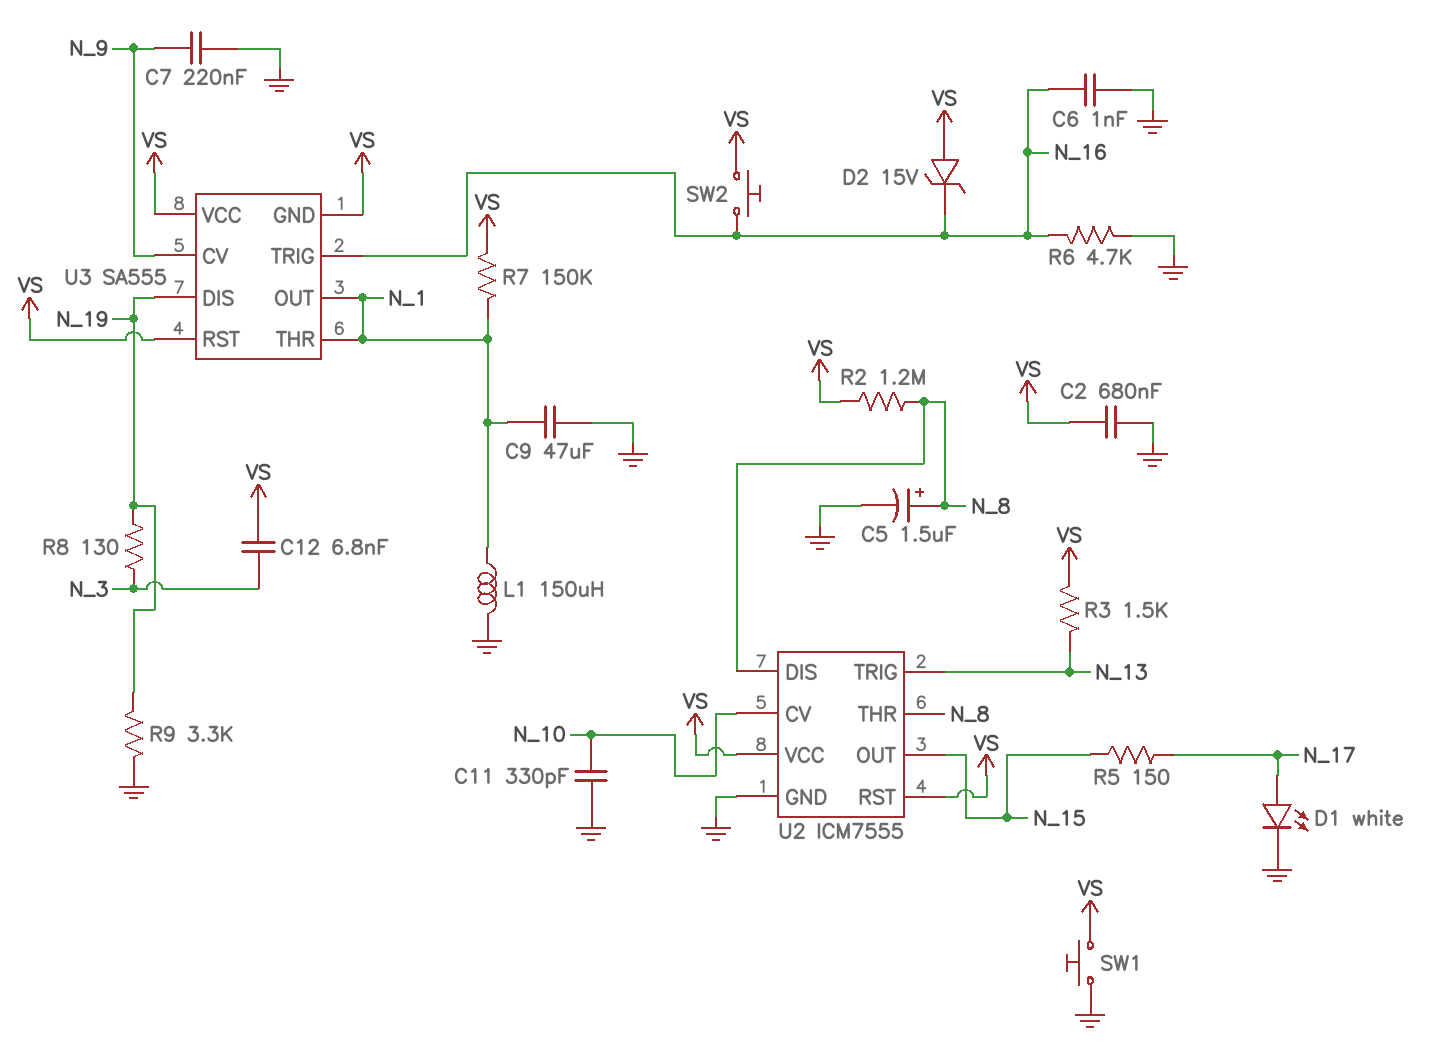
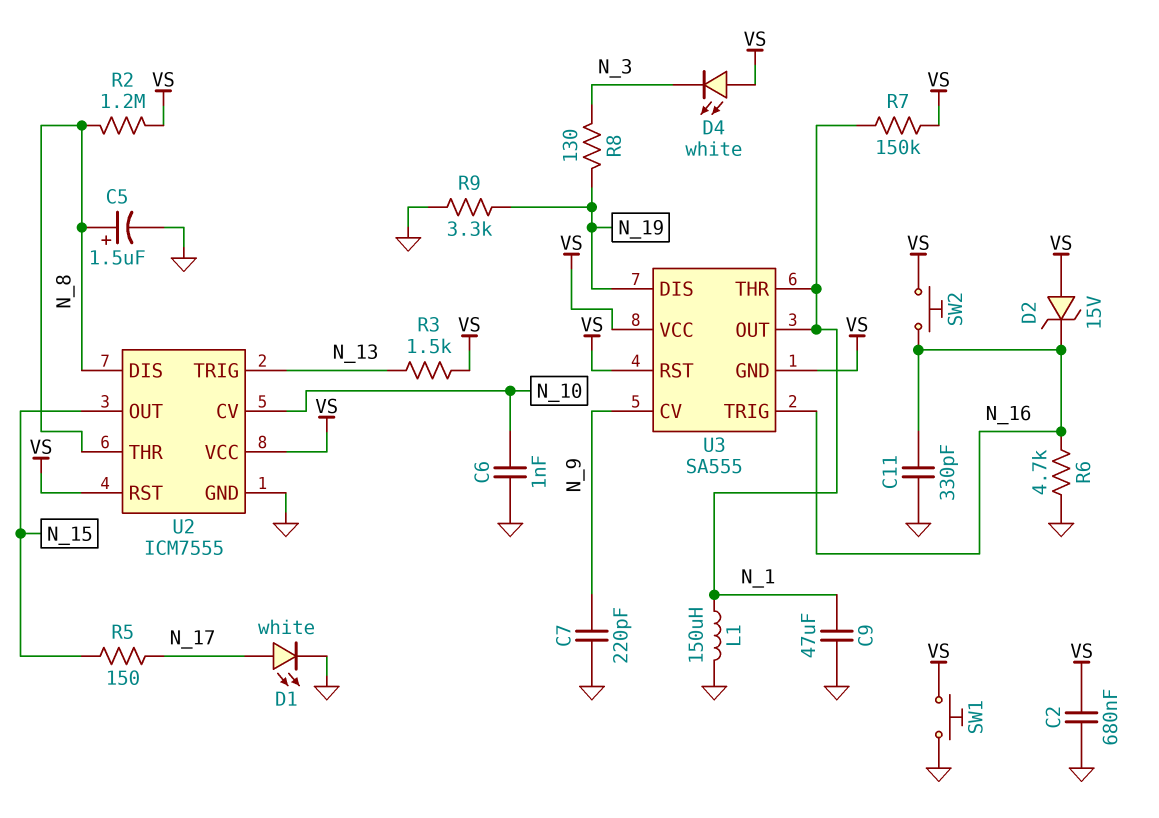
C6: 1nF (GND, N_16) -> 1nF (GND, N_10)
C7: 220nF (GND, N_9) -> 220pF (GND, N_9)
C11: 330pF (GND, N_10) -> 330pF (GND, N_16)
C12: 6.8nF (N_3, VS) -> none
D4: none -> LED white (A VS, K N_3)

